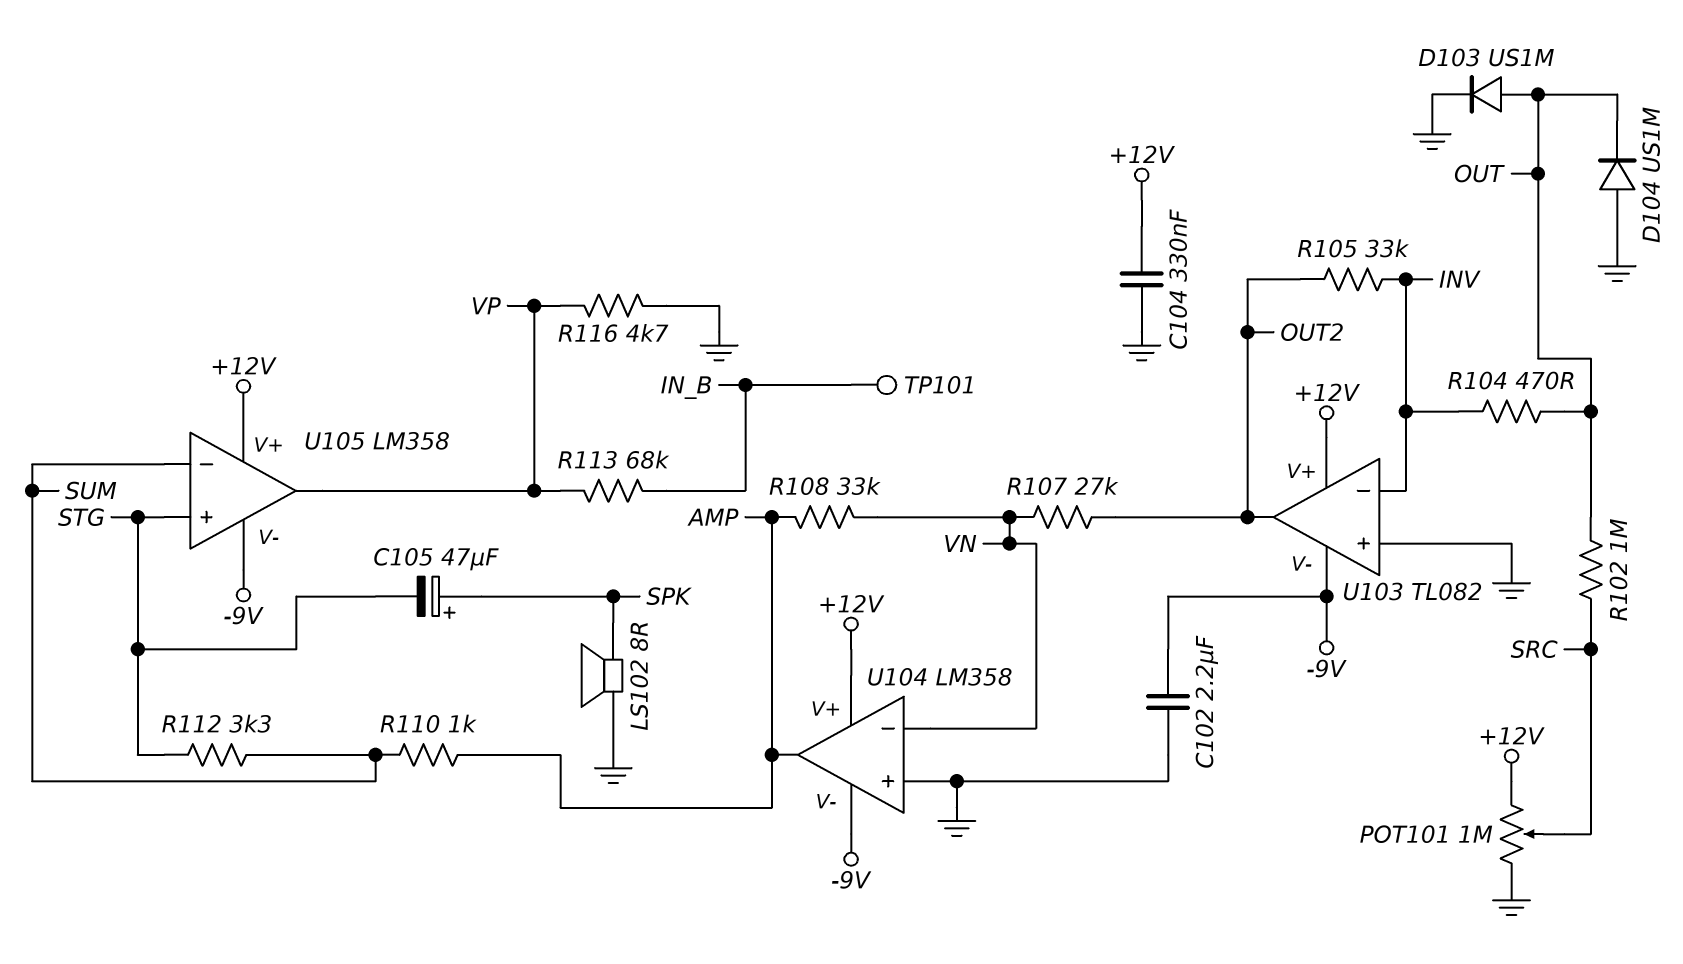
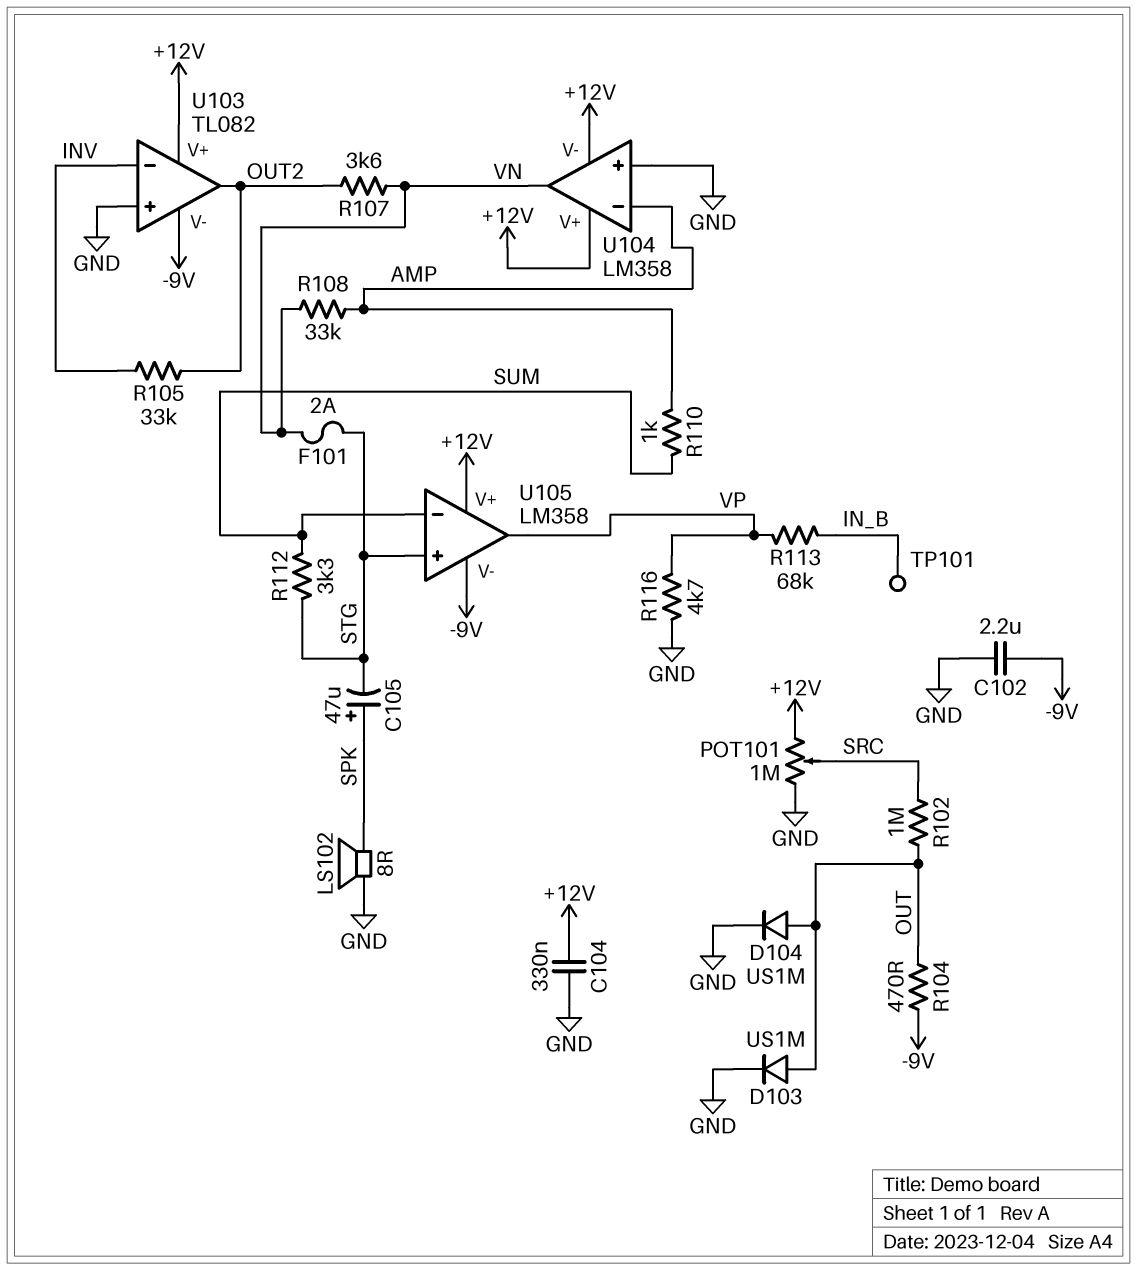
D104: diode US1M (A GND, K OUT) -> diode US1M (A OUT, K GND)
F101: none -> 2A (STG, VN)
R104: 470 (INV, OUT) -> 470 (-9V, OUT)
R107: 27k (OUT2, VN) -> 3.6k (OUT2, VN)
U104 pin V-: -9V -> +12V
U104 pin in-: VN -> AMP
U104 pin out: AMP -> VN

